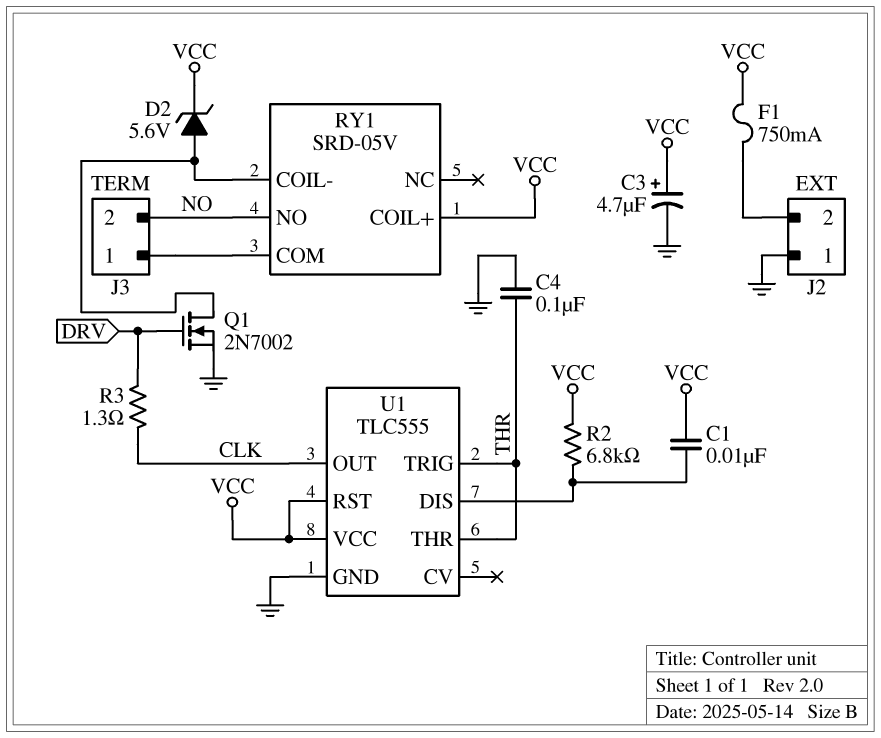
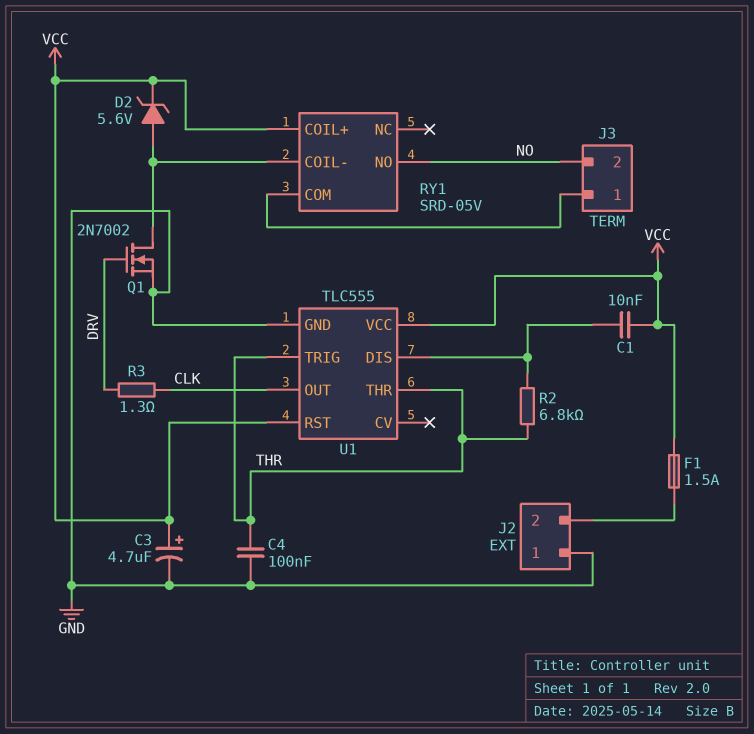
F1: 750mA (J2/2, VCC) -> 1.5A (J2/2, VCC)
R2: 6.8k (U1/DIS, VCC) -> 6.8k (THR, U1/DIS)

